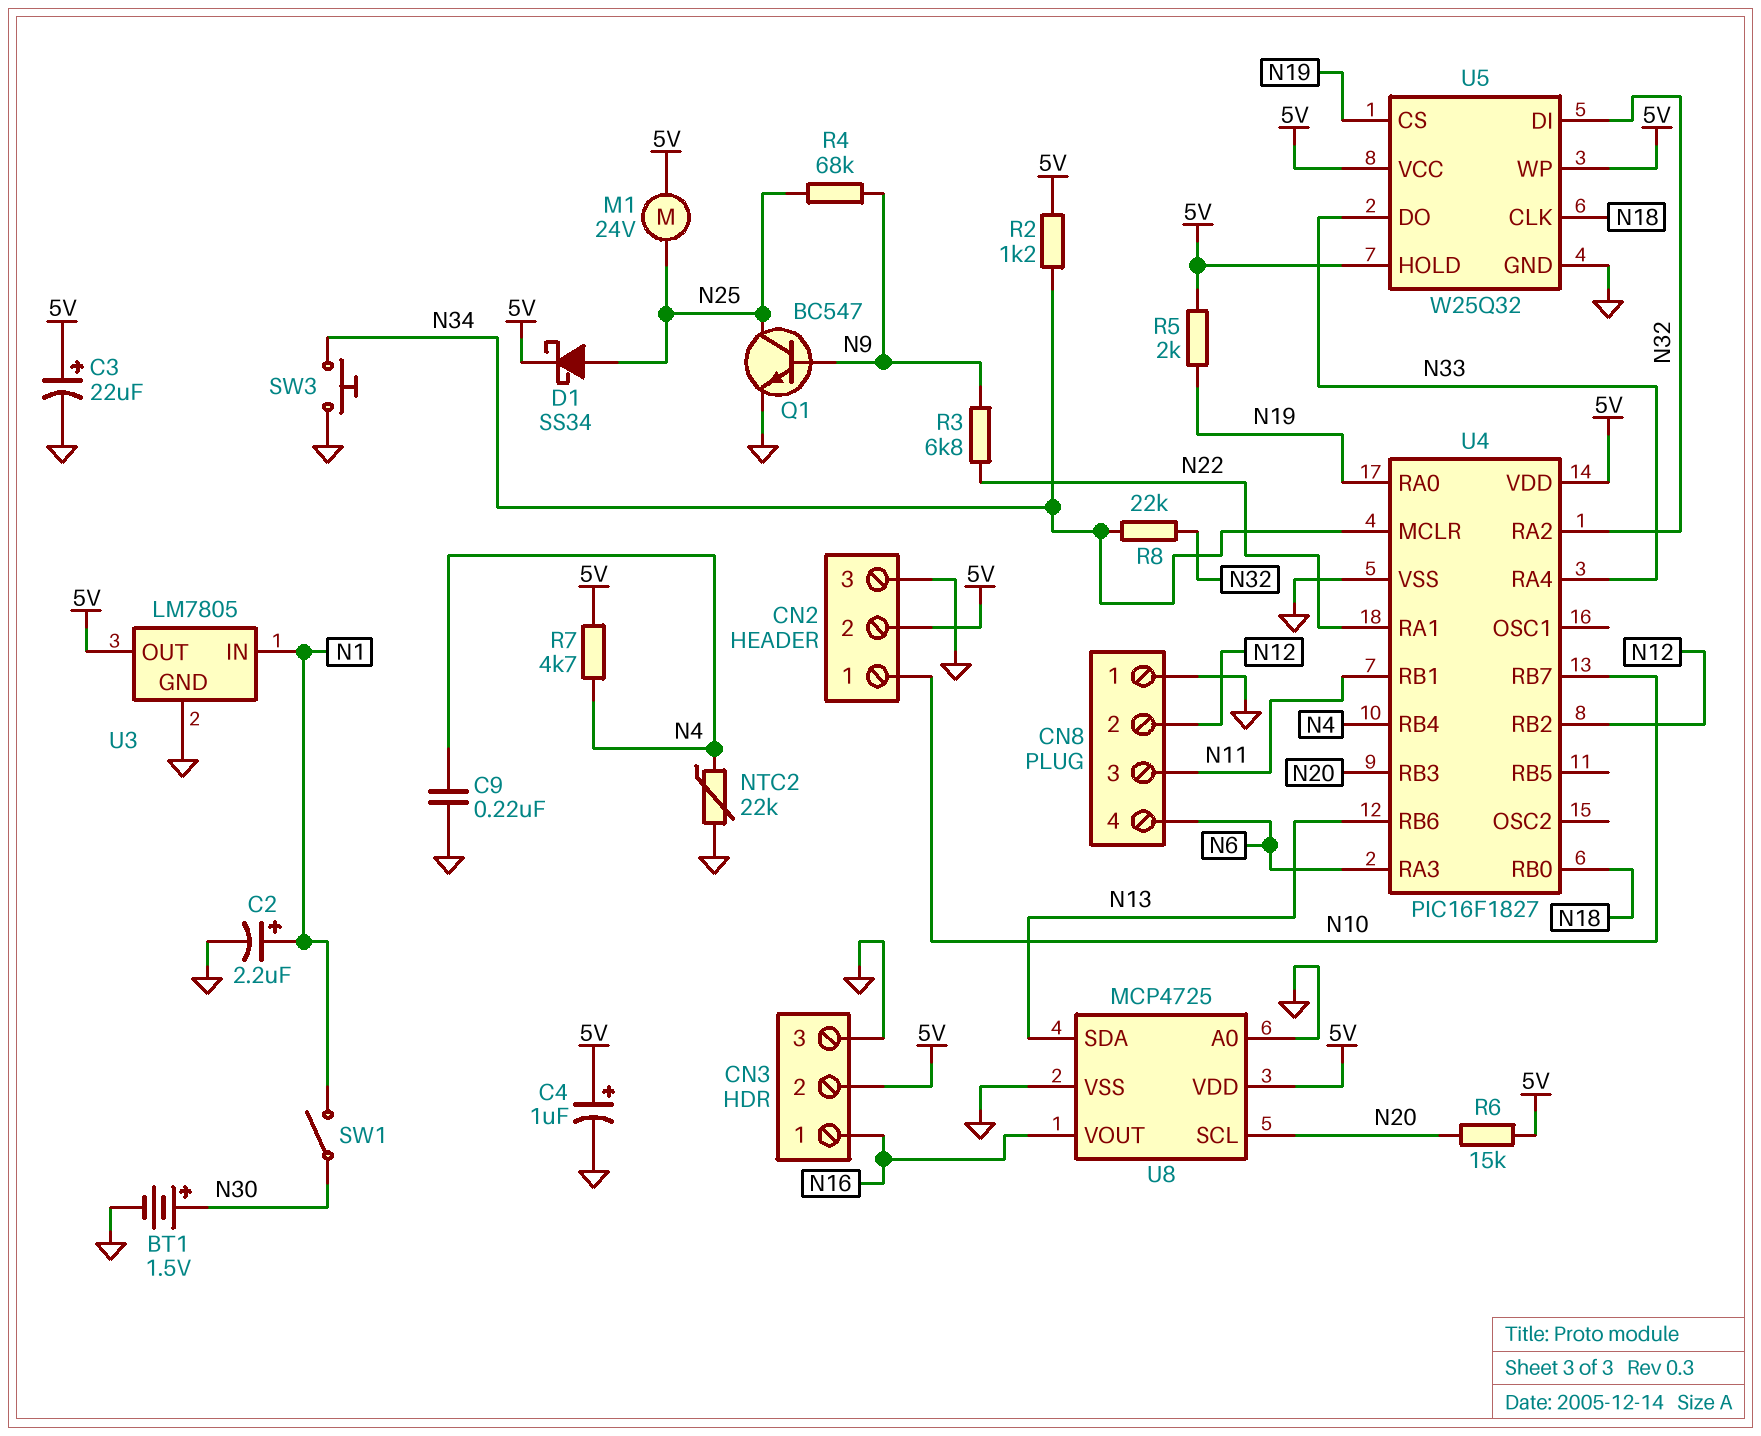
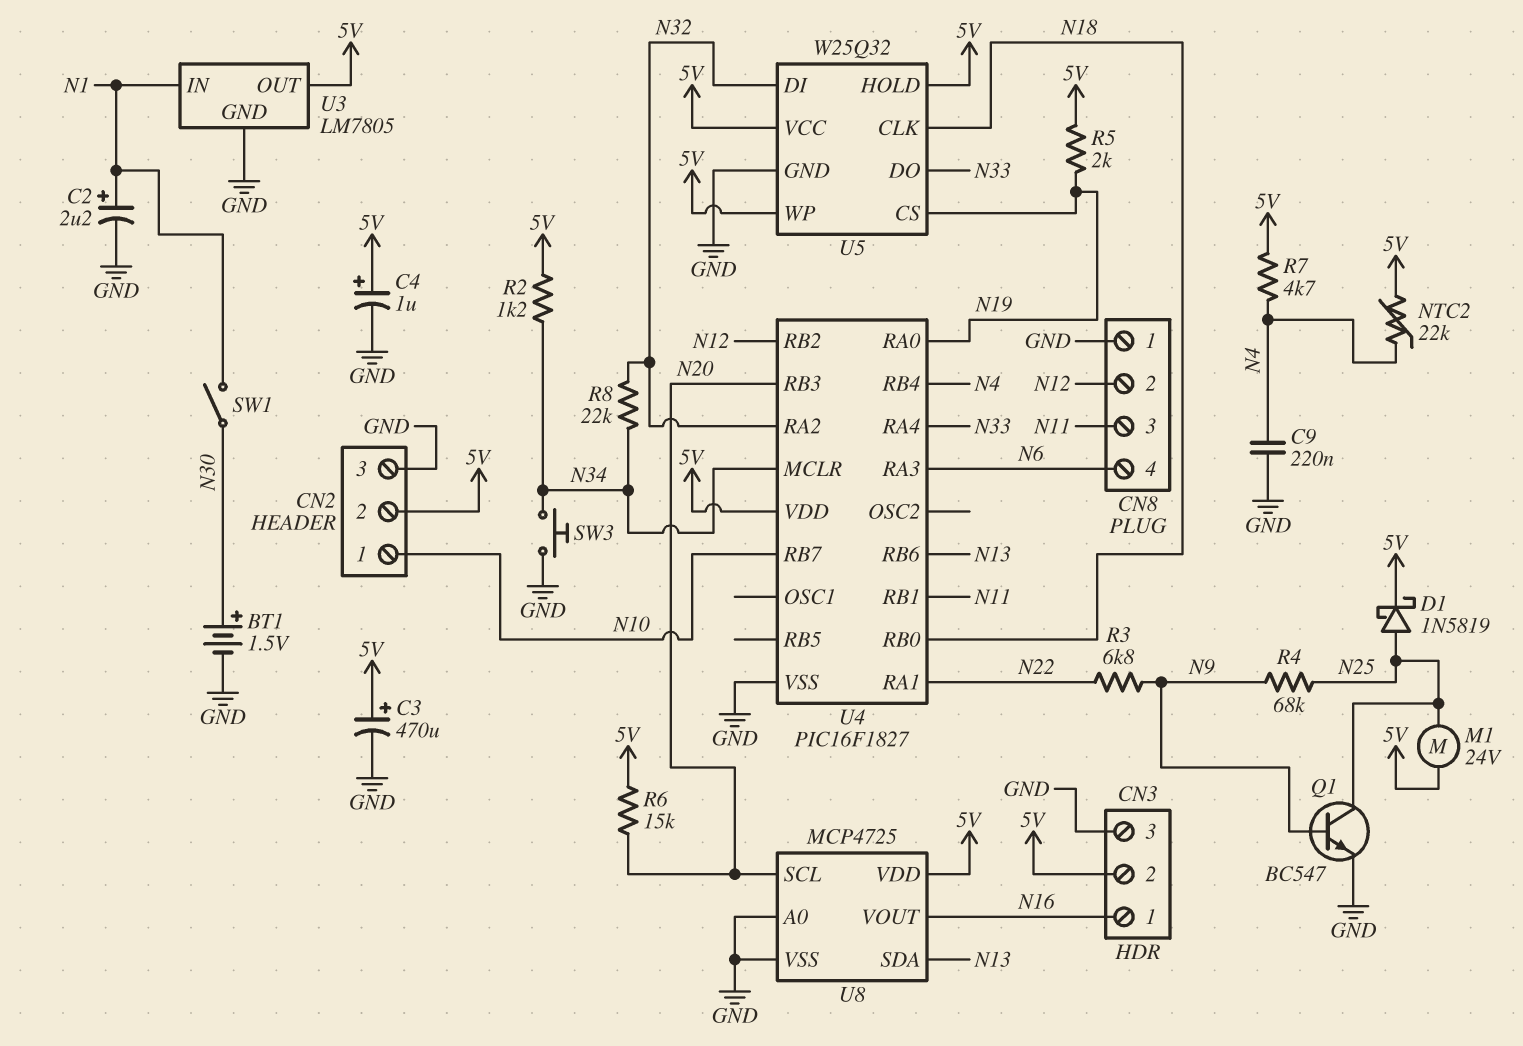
C3: 22uF (plus 5V, minus GND) -> 470uF (plus 5V, minus GND)
D1: schottky SS34 (A N25, K 5V) -> schottky 1N5819 (A N25, K 5V)
NTC2: 22k (GND, N4) -> 22k (5V, N4)

